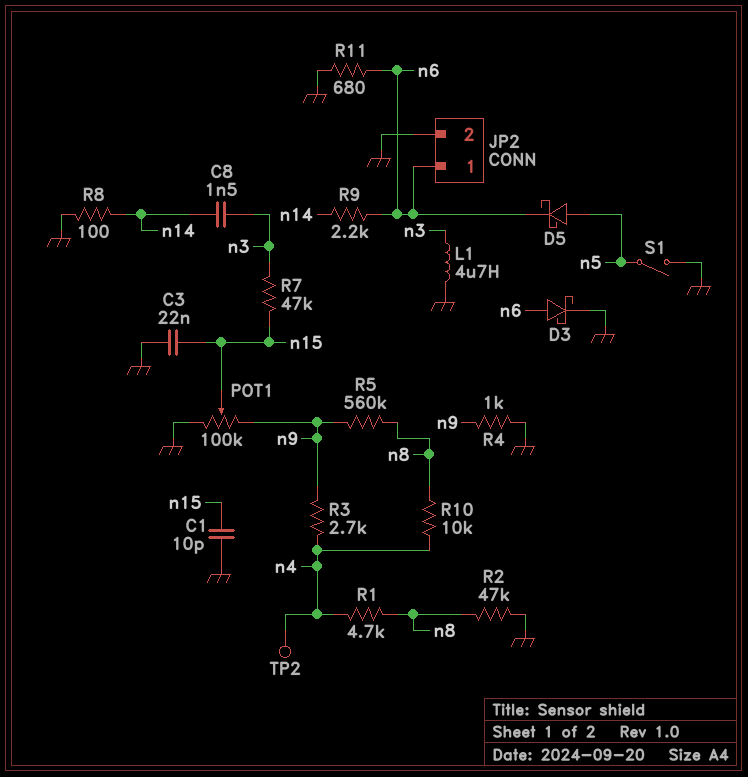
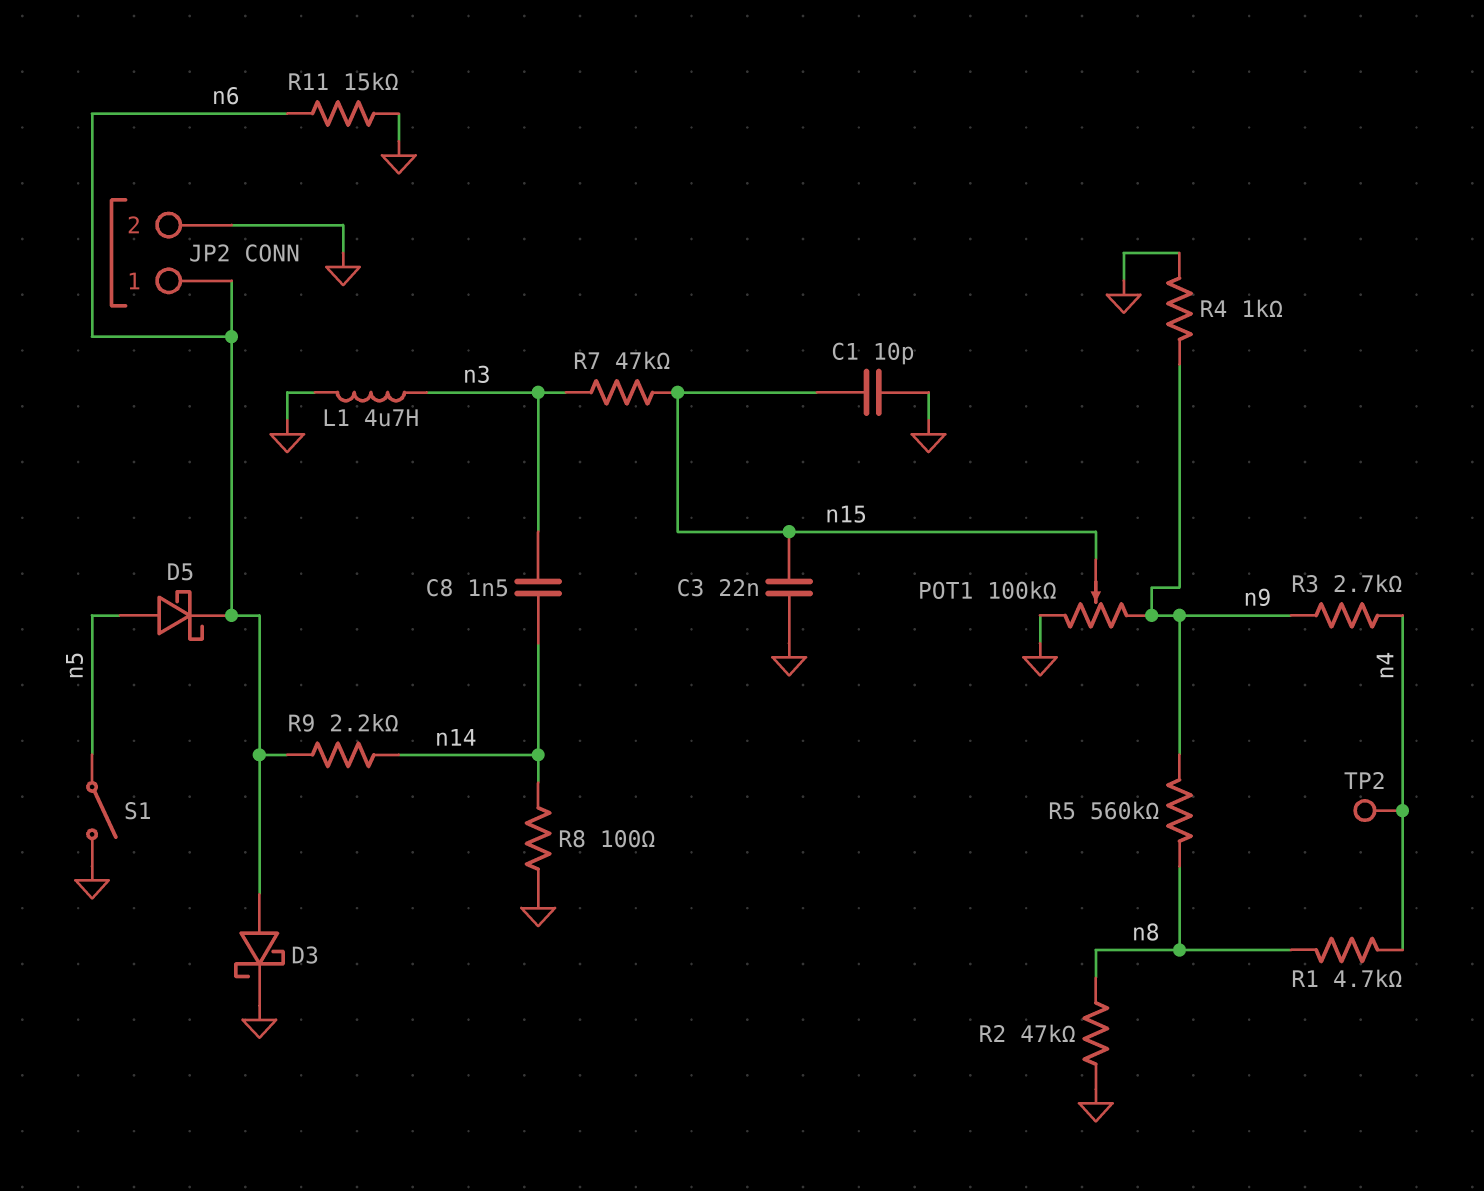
R10: 10k (n4, n8) -> none
R11: 680 (GND, n6) -> 15k (GND, n6)

